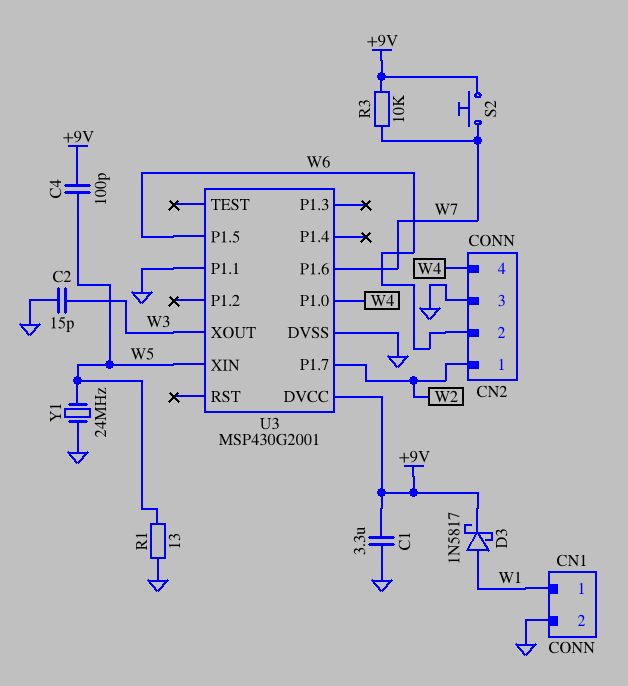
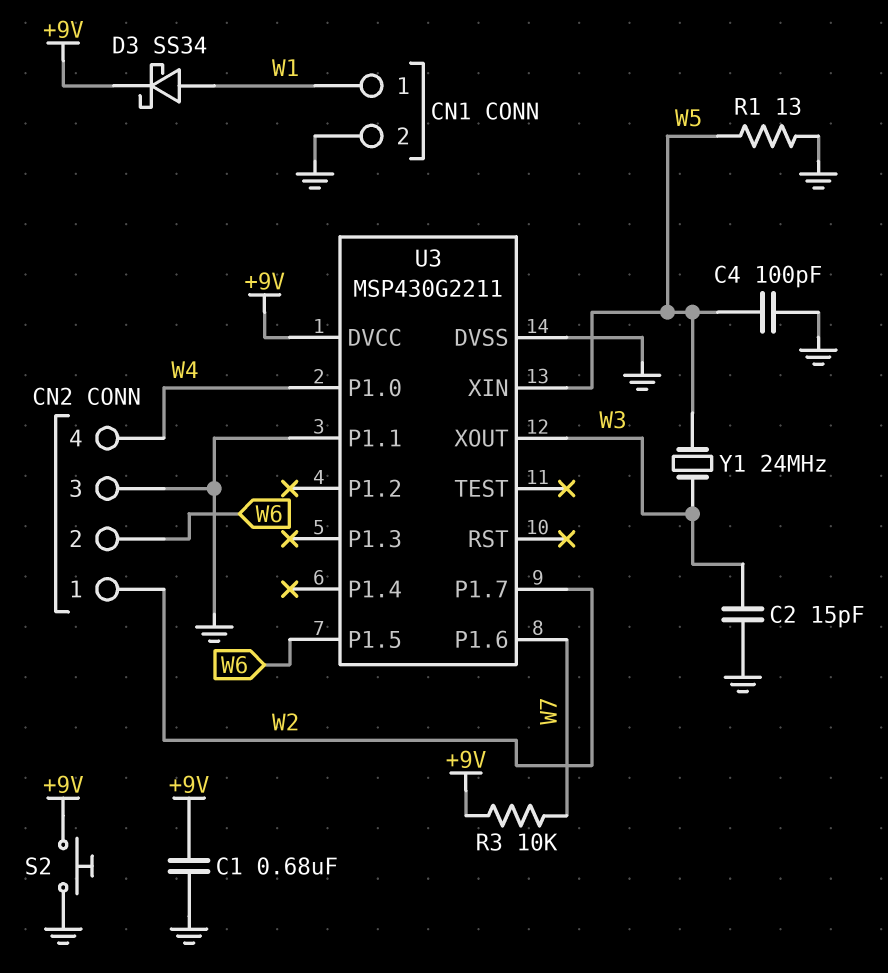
C1: 3.3uF (+9V, GND) -> 680nF (+9V, GND)
C4: 100pF (+9V, W5) -> 100pF (GND, W5)
D3: schottky 1N5817 (A W1, K +9V) -> schottky SS34 (A W1, K +9V)
S2: button (+9V, W7) -> button (+9V, GND)
U3: MSP430G2001 -> MSP430G2211
Y1: 24MHz (GND, W5) -> 24MHz (W3, W5)

